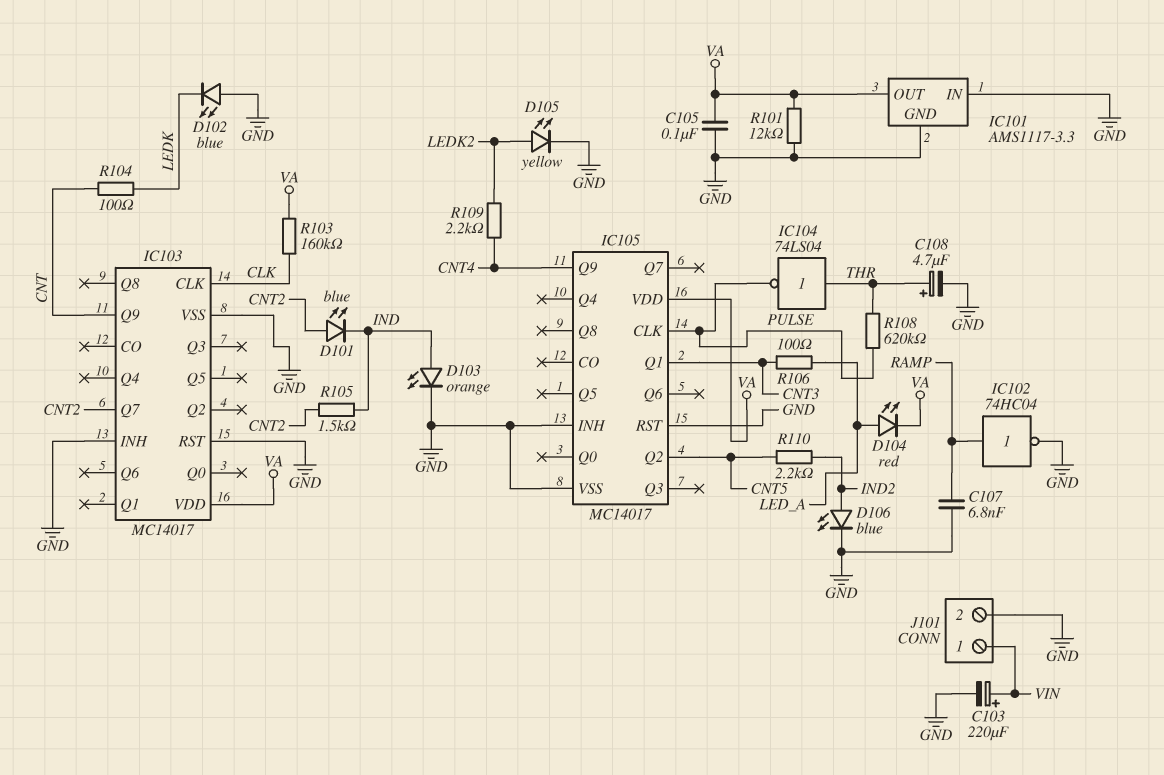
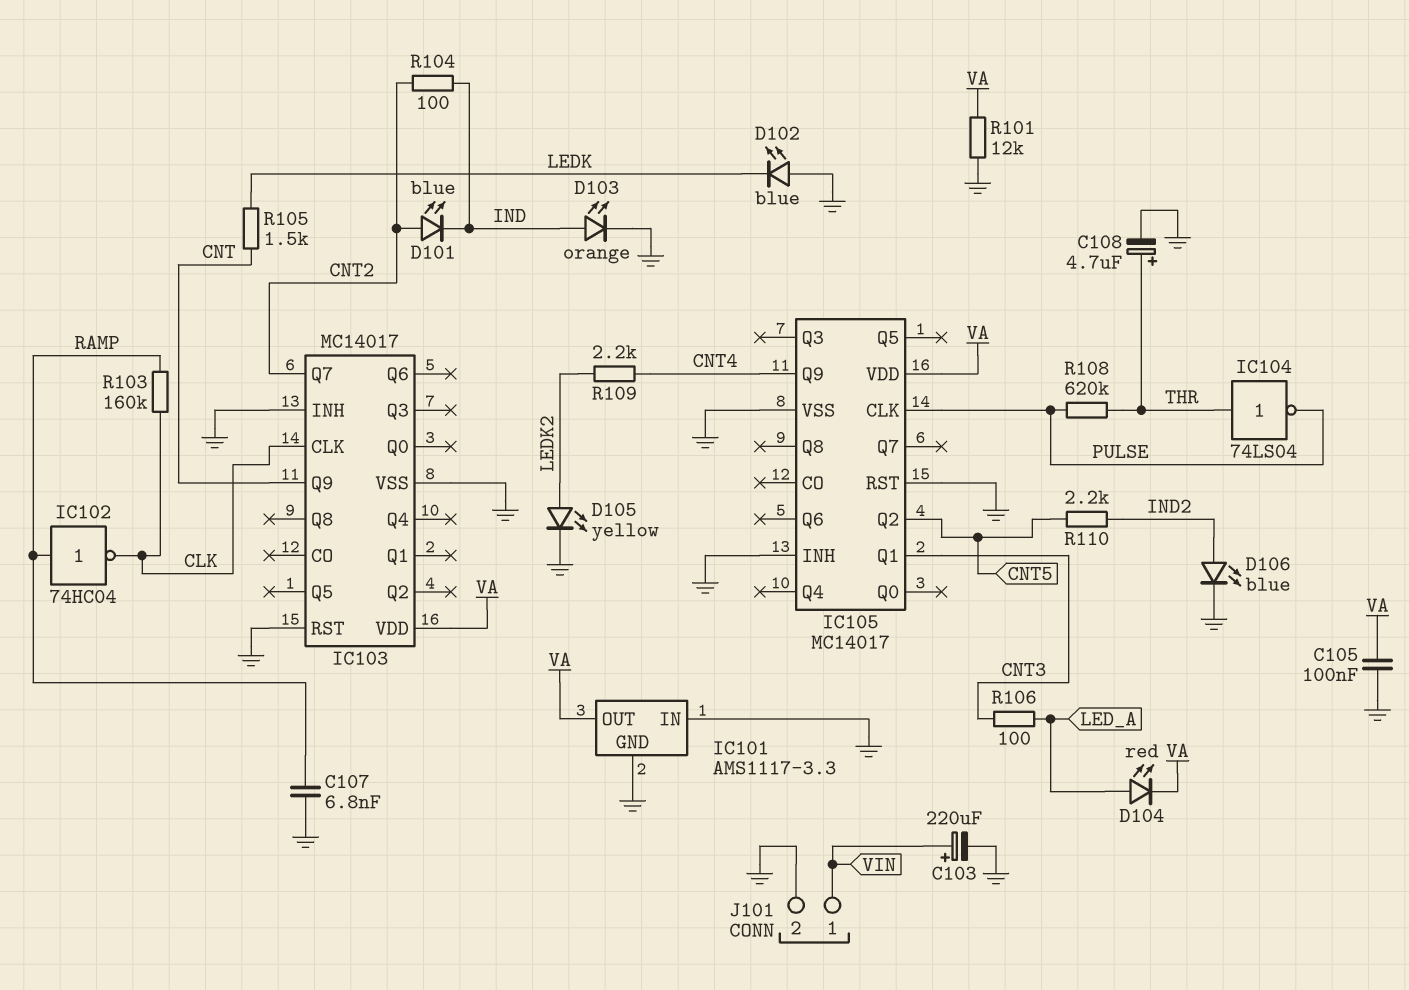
IC102: NOT 74HC04 (in RAMP, out GND) -> NOT 74HC04 (in RAMP, out CLK)
R103: 160k (CLK, VA) -> 160k (CLK, RAMP)
R104: 100 (CNT, LEDK) -> 100 (CNT2, IND)
R105: 1.5k (CNT2, IND) -> 1.5k (CNT, LEDK)

